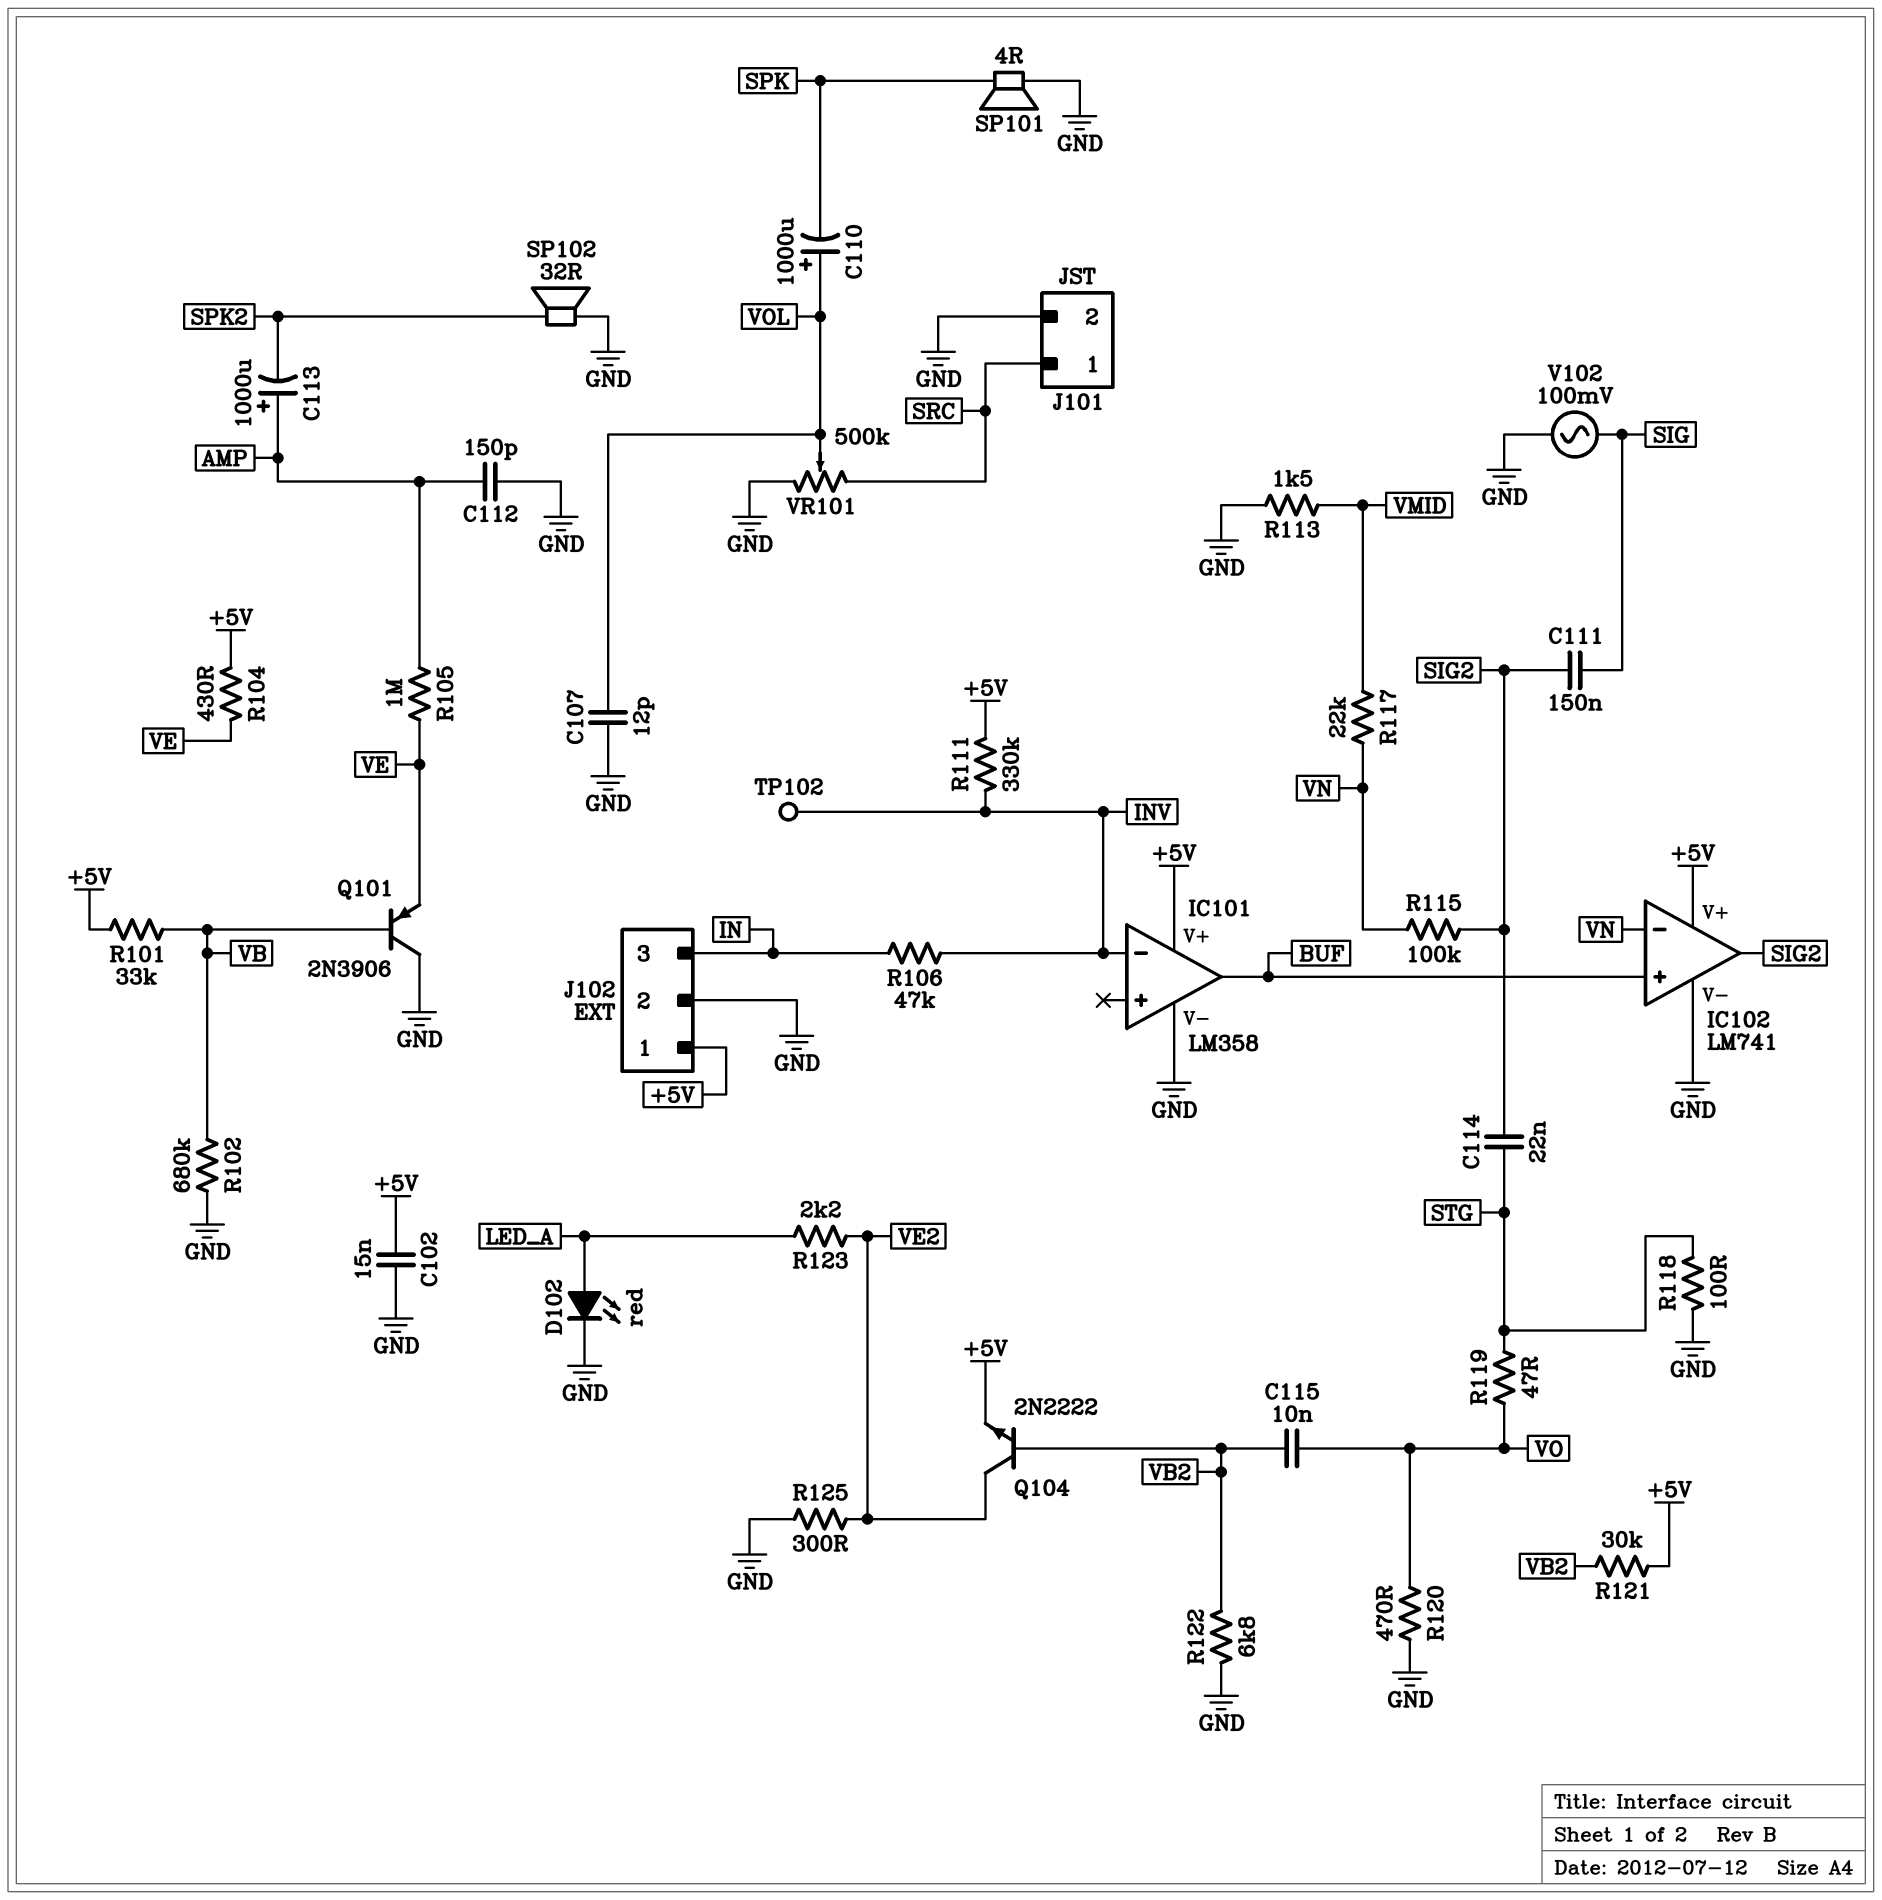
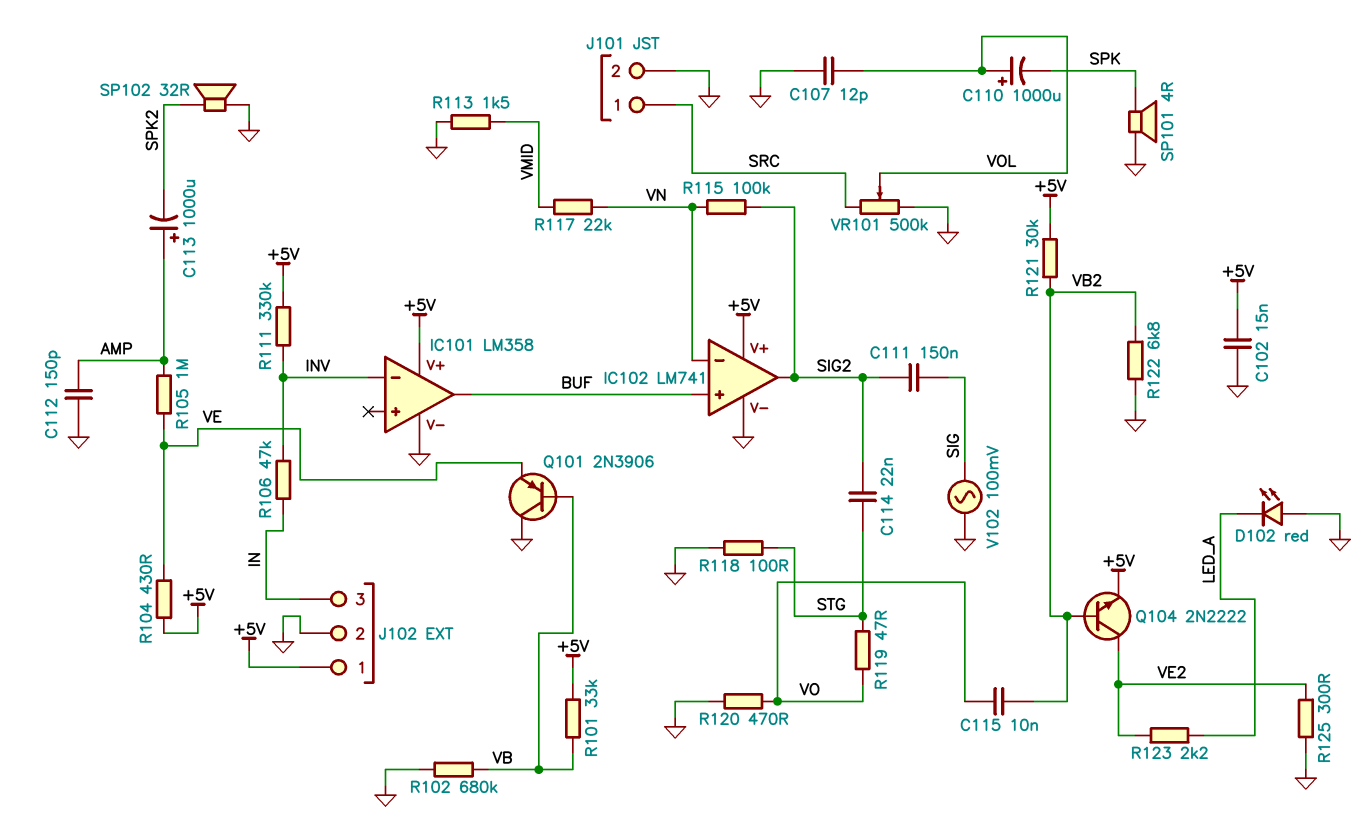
D102: LED red (A LED_A, K GND) -> LED red (A GND, K LED_A)
TP102: test point (INV) -> none

